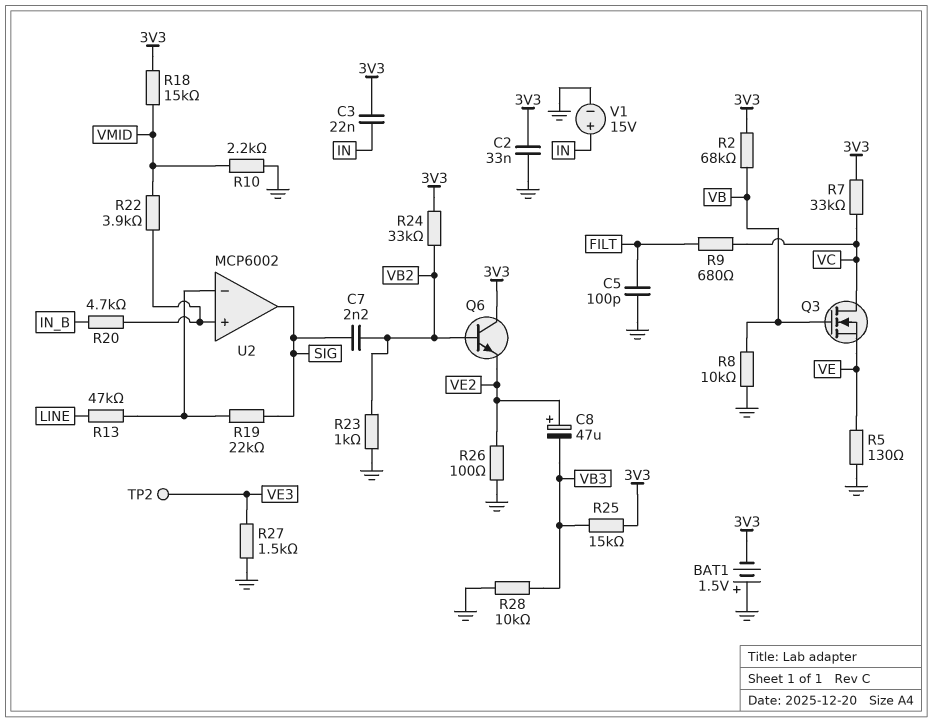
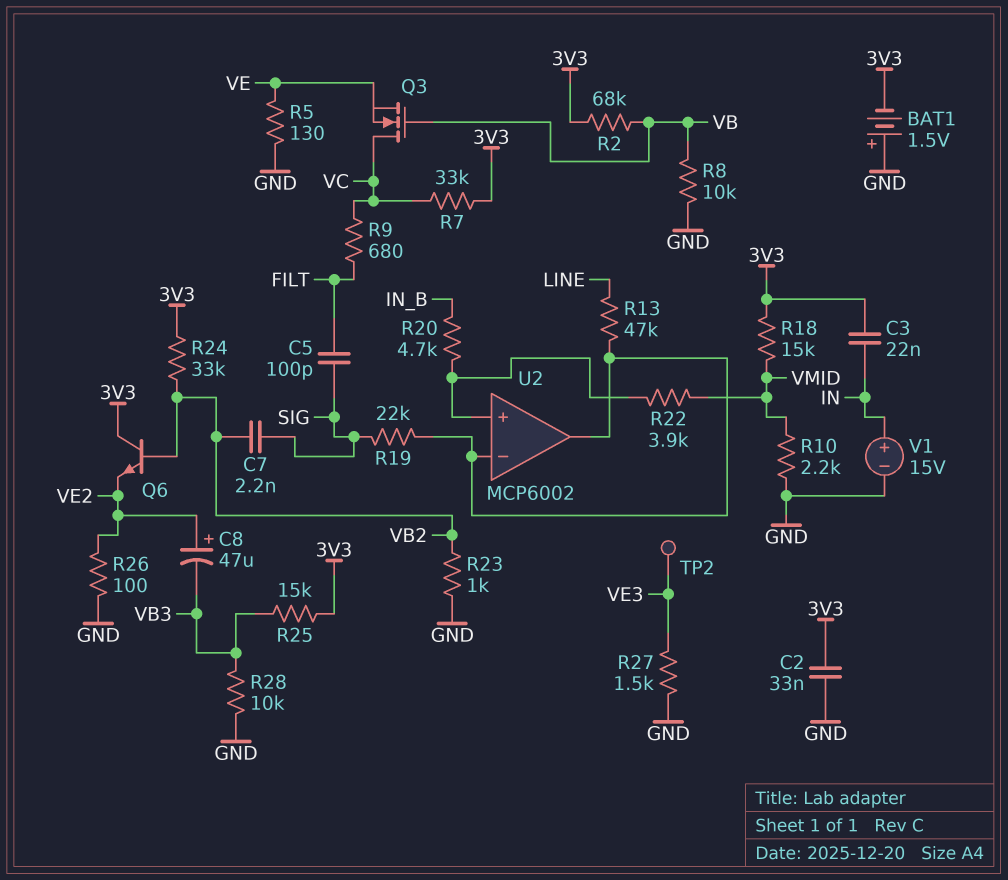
C5: 100pF (FILT, GND) -> 100pF (FILT, SIG)
U2 pin out: SIG -> U2/in-

